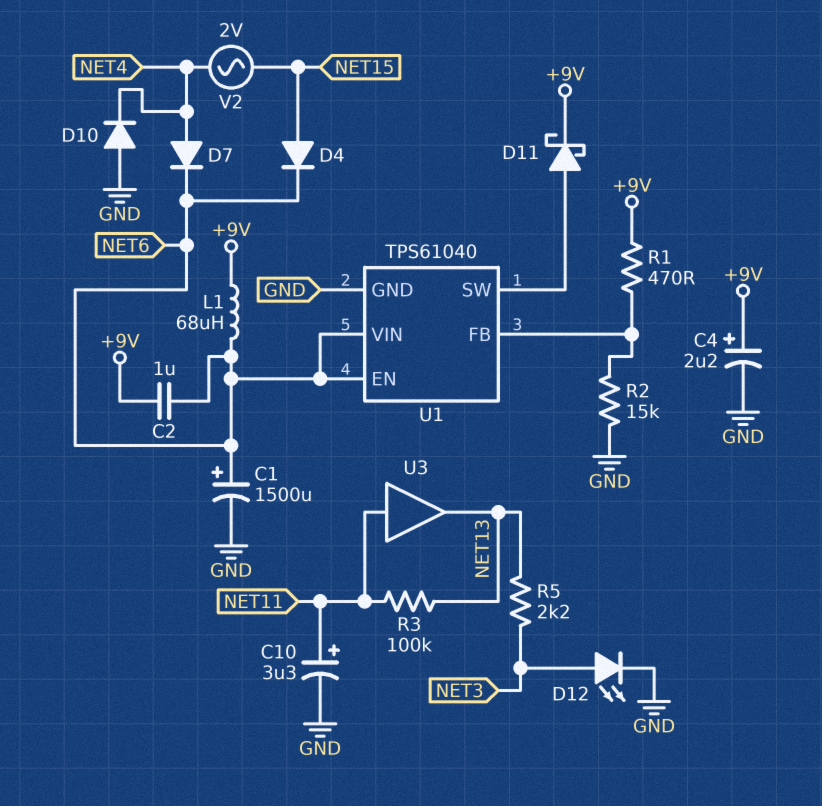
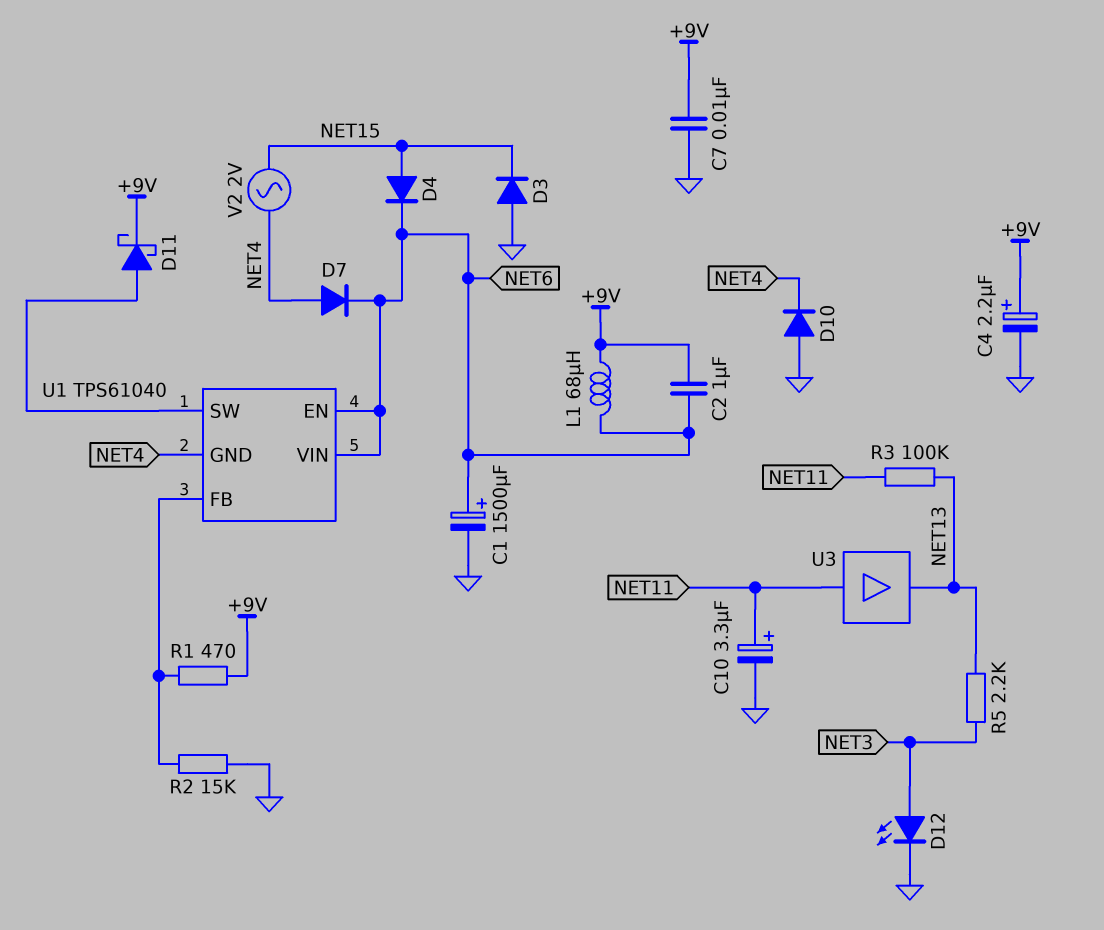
C7: none -> 10nF (+9V, GND)
D3: none -> diode (A GND, K NET15)
U1 pin GND: GND -> NET4

